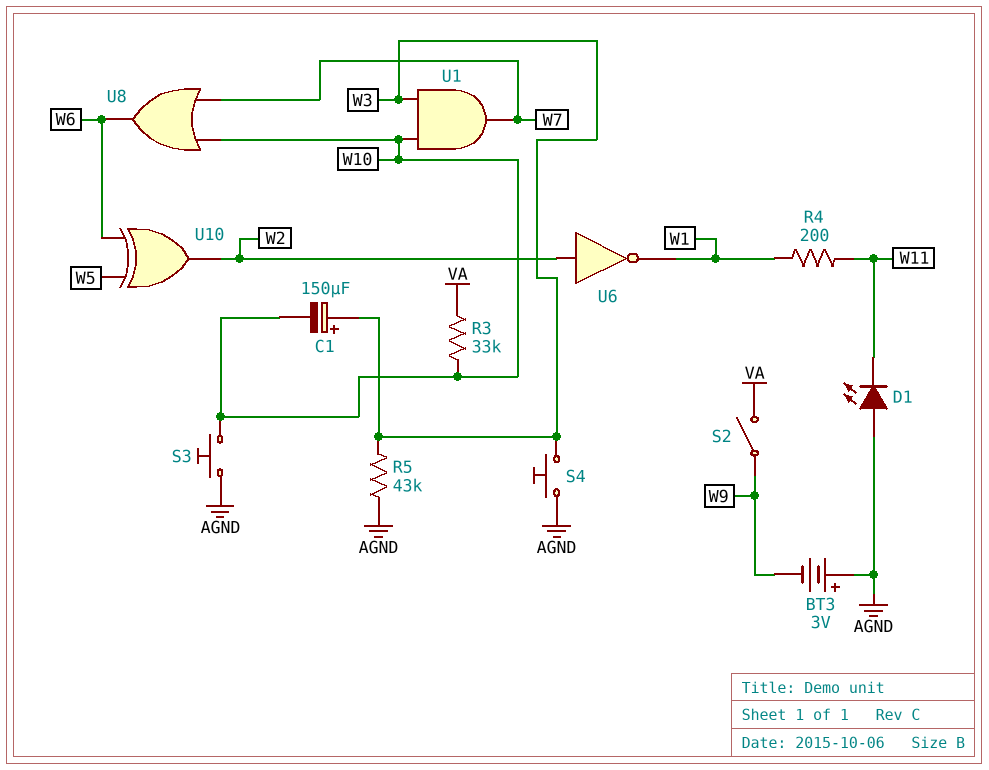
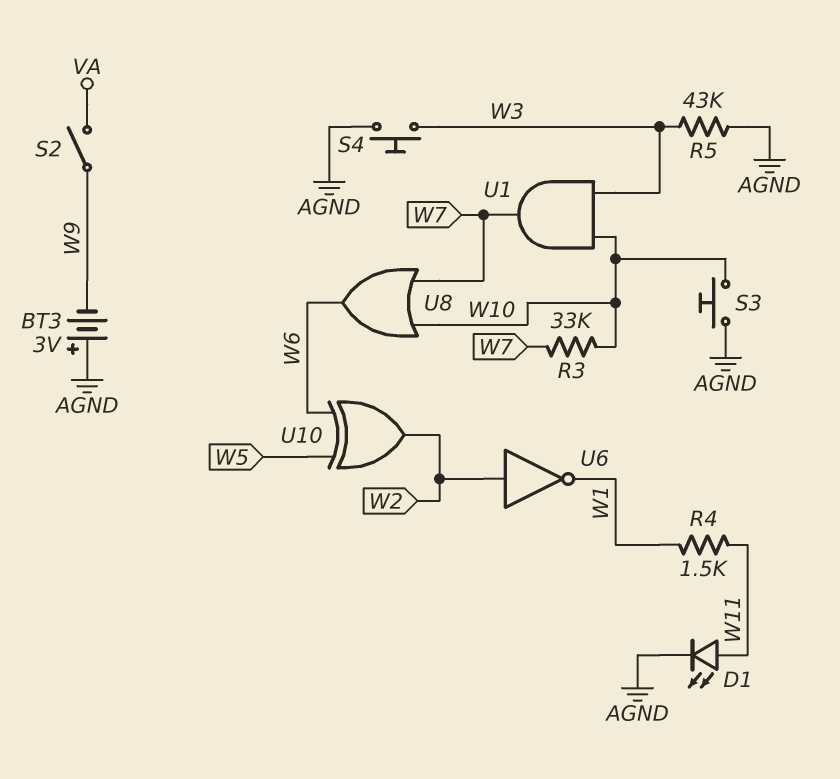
C1: 150uF (plus W3, minus W10) -> none
D1: LED (A AGND, K W11) -> LED (A W11, K AGND)
R3: 33k (VA, W10) -> 33k (W7, W10)
R4: 200 (W1, W11) -> 1.5k (W1, W11)

